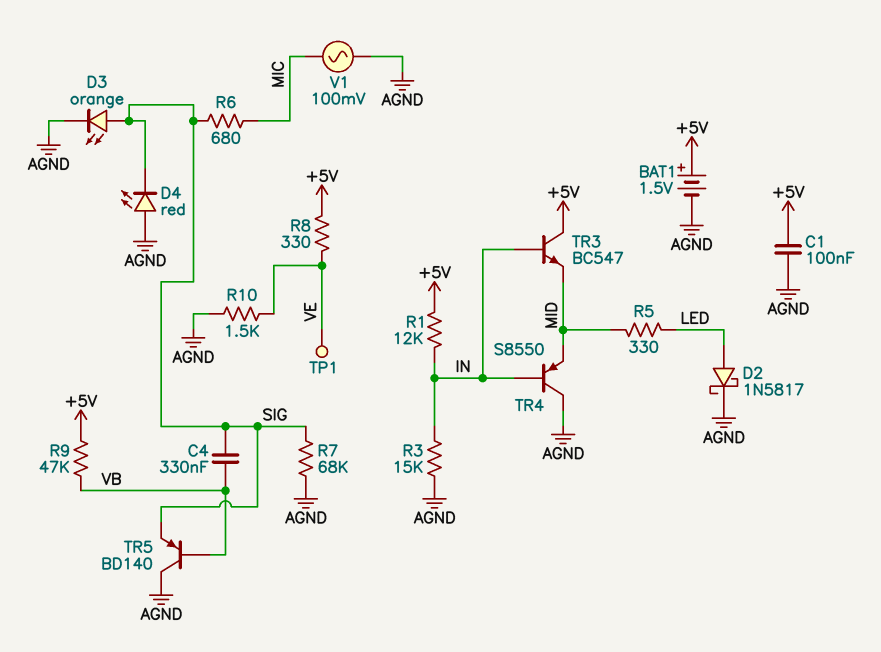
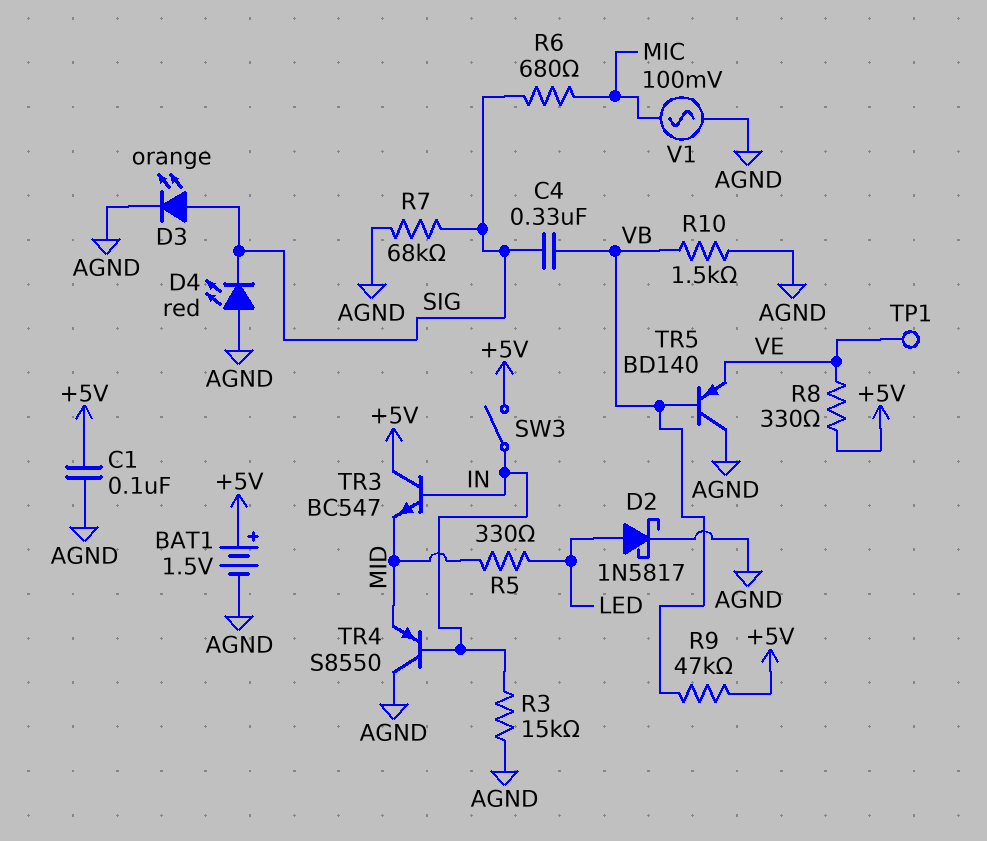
R1: 12k (+5V, IN) -> none
R10: 1.5k (AGND, VE) -> 1.5k (AGND, VB)
SW3: none -> switch (+5V, IN)
TR5: PNP BD140 (B VB, C AGND, E SIG) -> PNP BD140 (B VB, C AGND, E VE)

